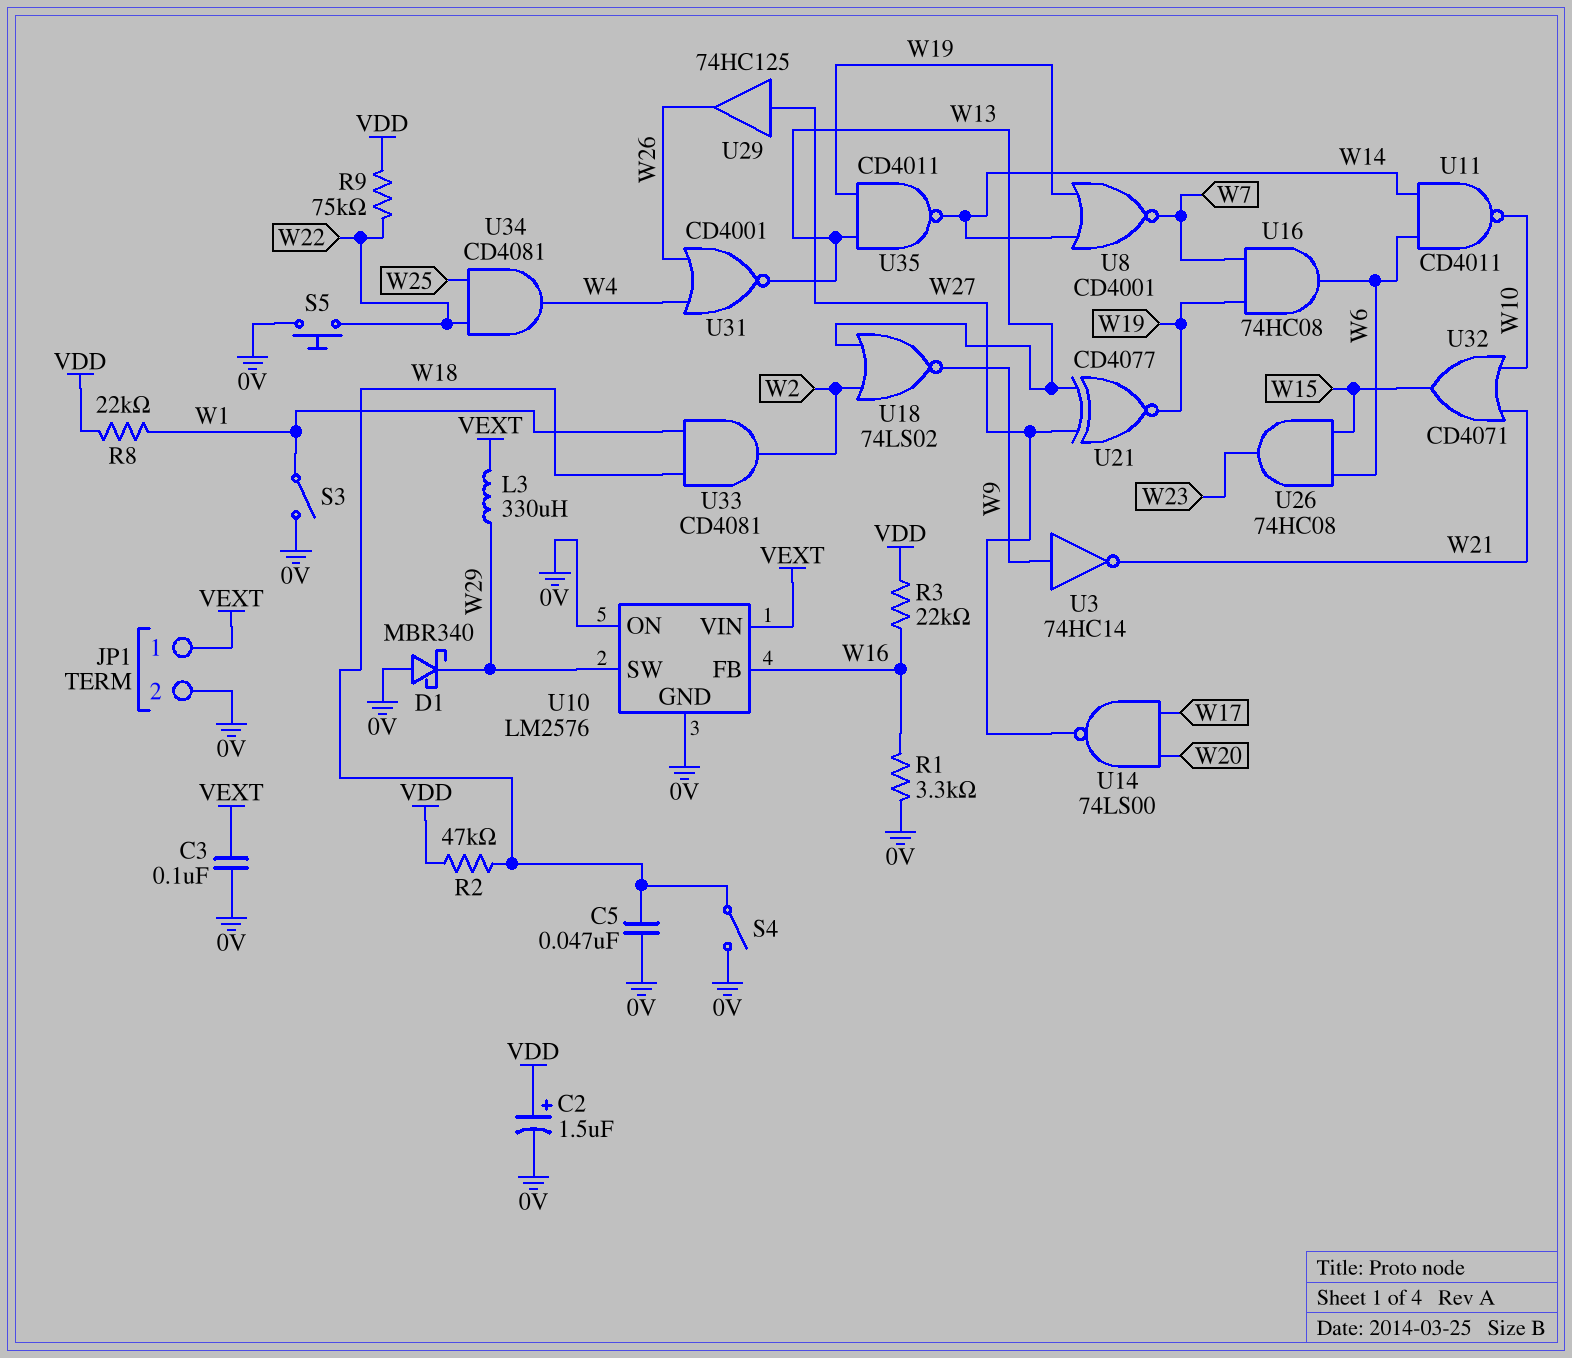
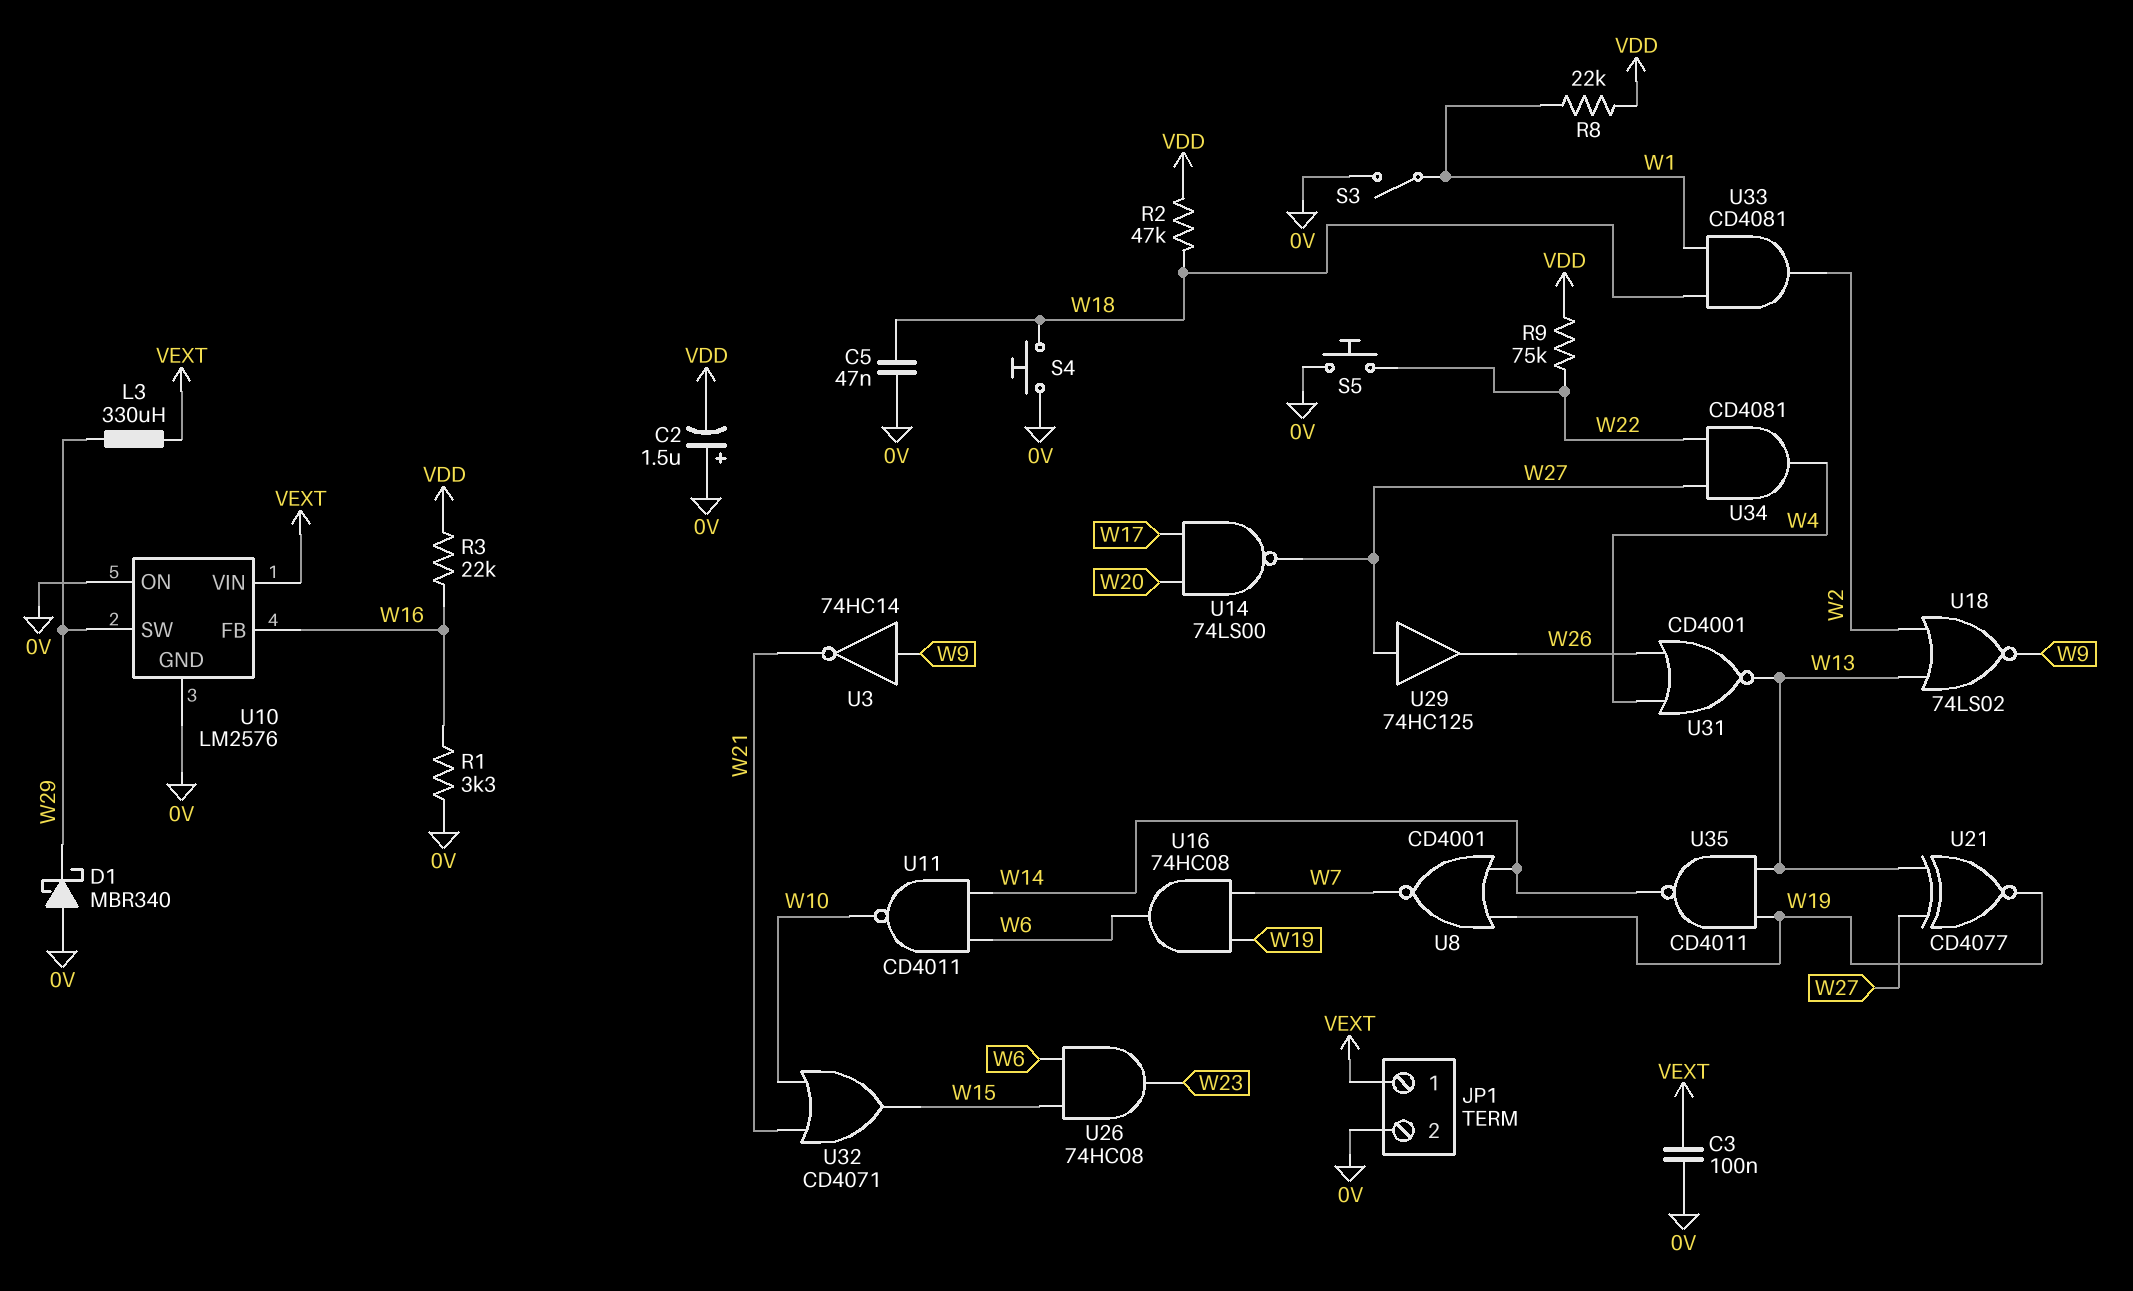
C2: 1.5uF (plus VDD, minus 0V) -> 1.5uF (plus 0V, minus VDD)
S4: switch (0V, W18) -> button (0V, W18)
U34: AND CD4081 (in W22, in W25, out W4) -> AND CD4081 (in W22, in W27, out W4)

